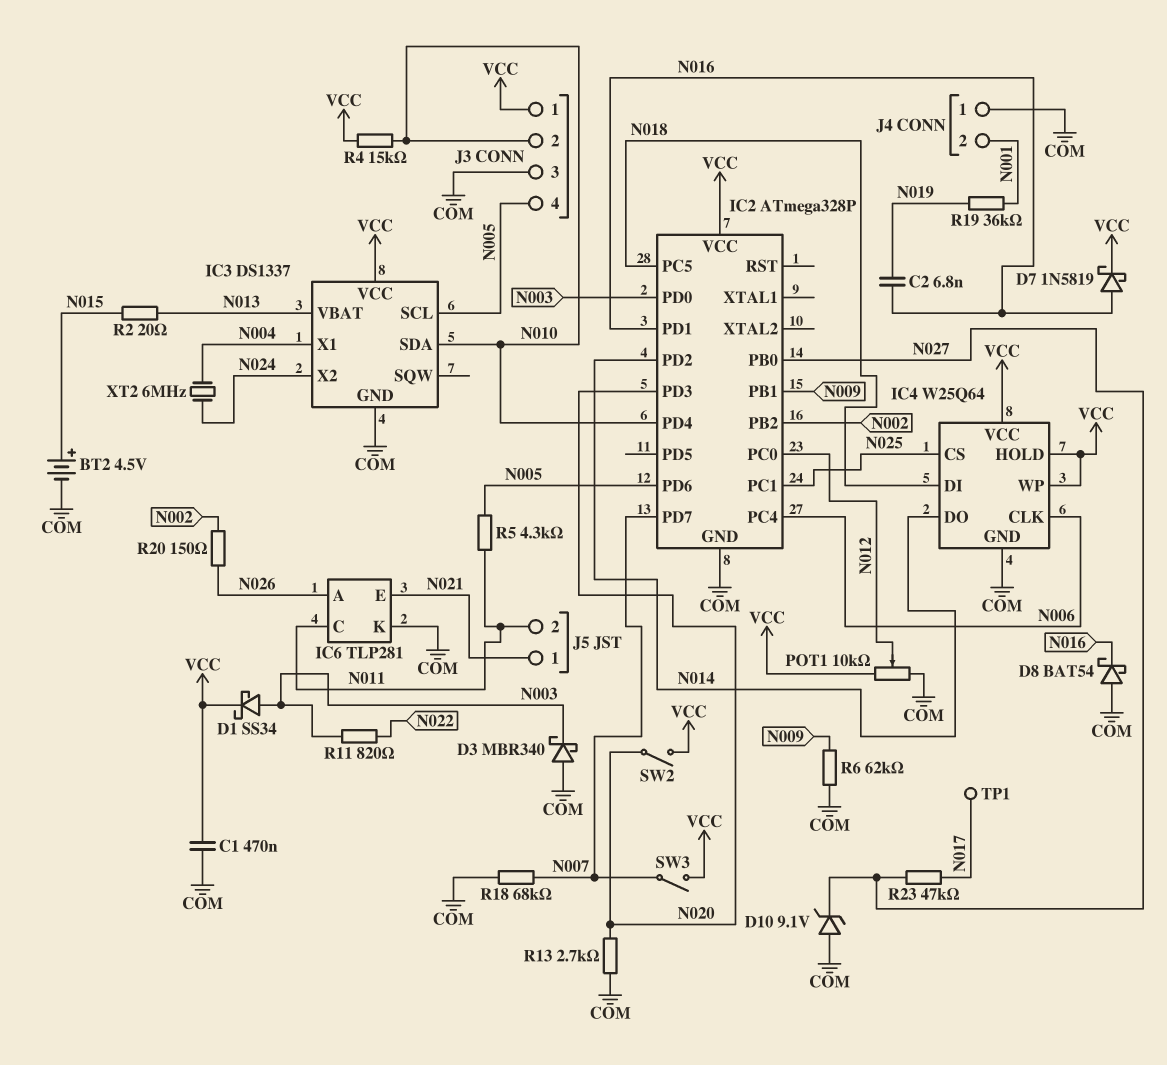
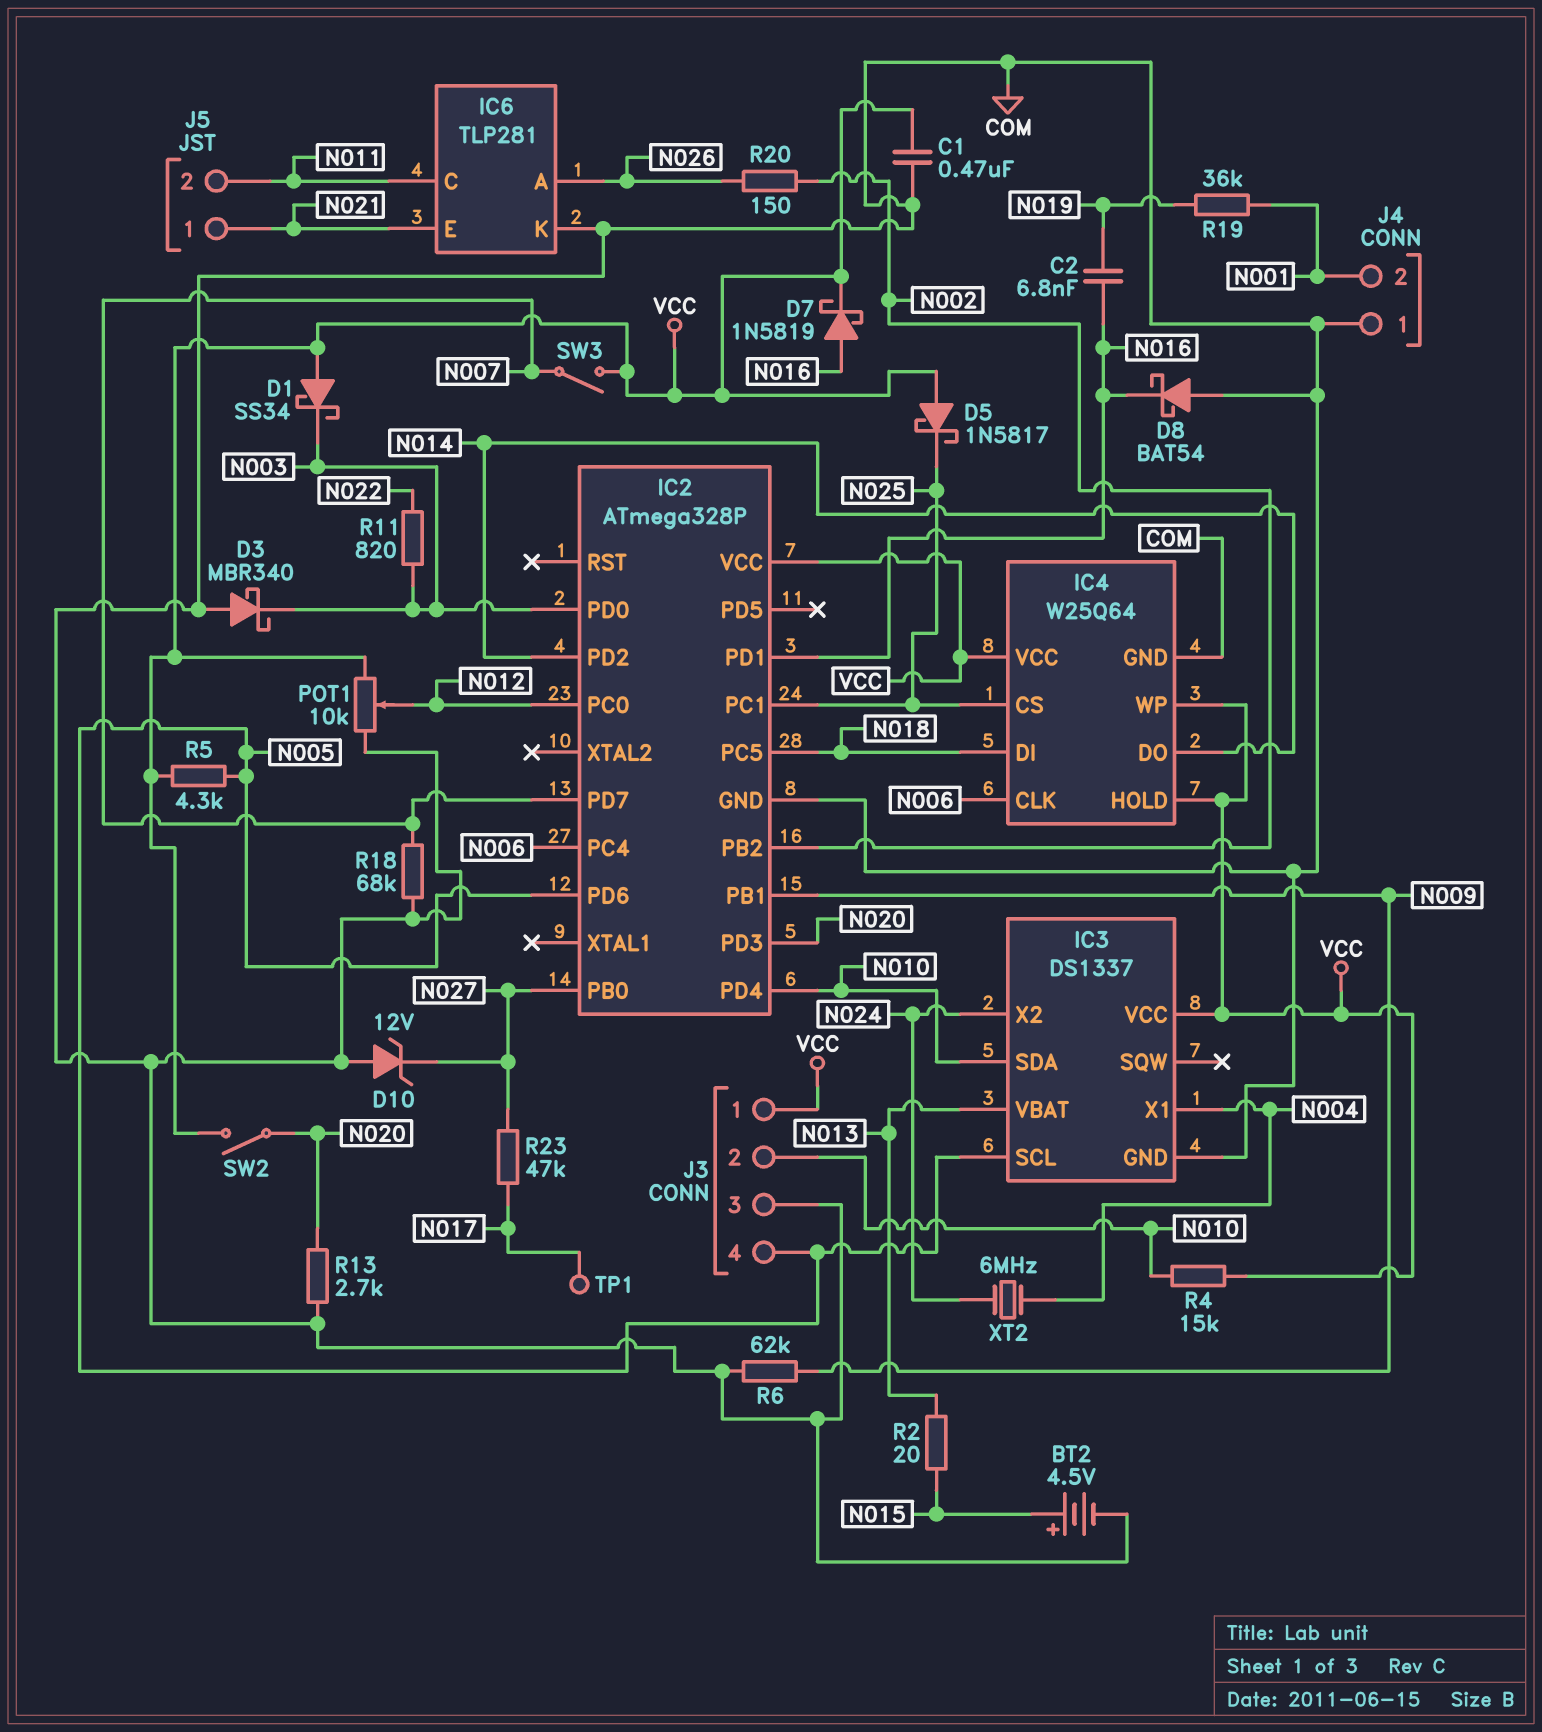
D1: schottky SS34 (A N003, K VCC) -> schottky SS34 (A VCC, K N003)
D5: none -> schottky 1N5817 (A VCC, K N025)
D10: zener 9.1V (A COM, K N027) -> zener 12V (A COM, K N027)
R5: 4.3k (N005, N011) -> 4.3k (N005, VCC)

